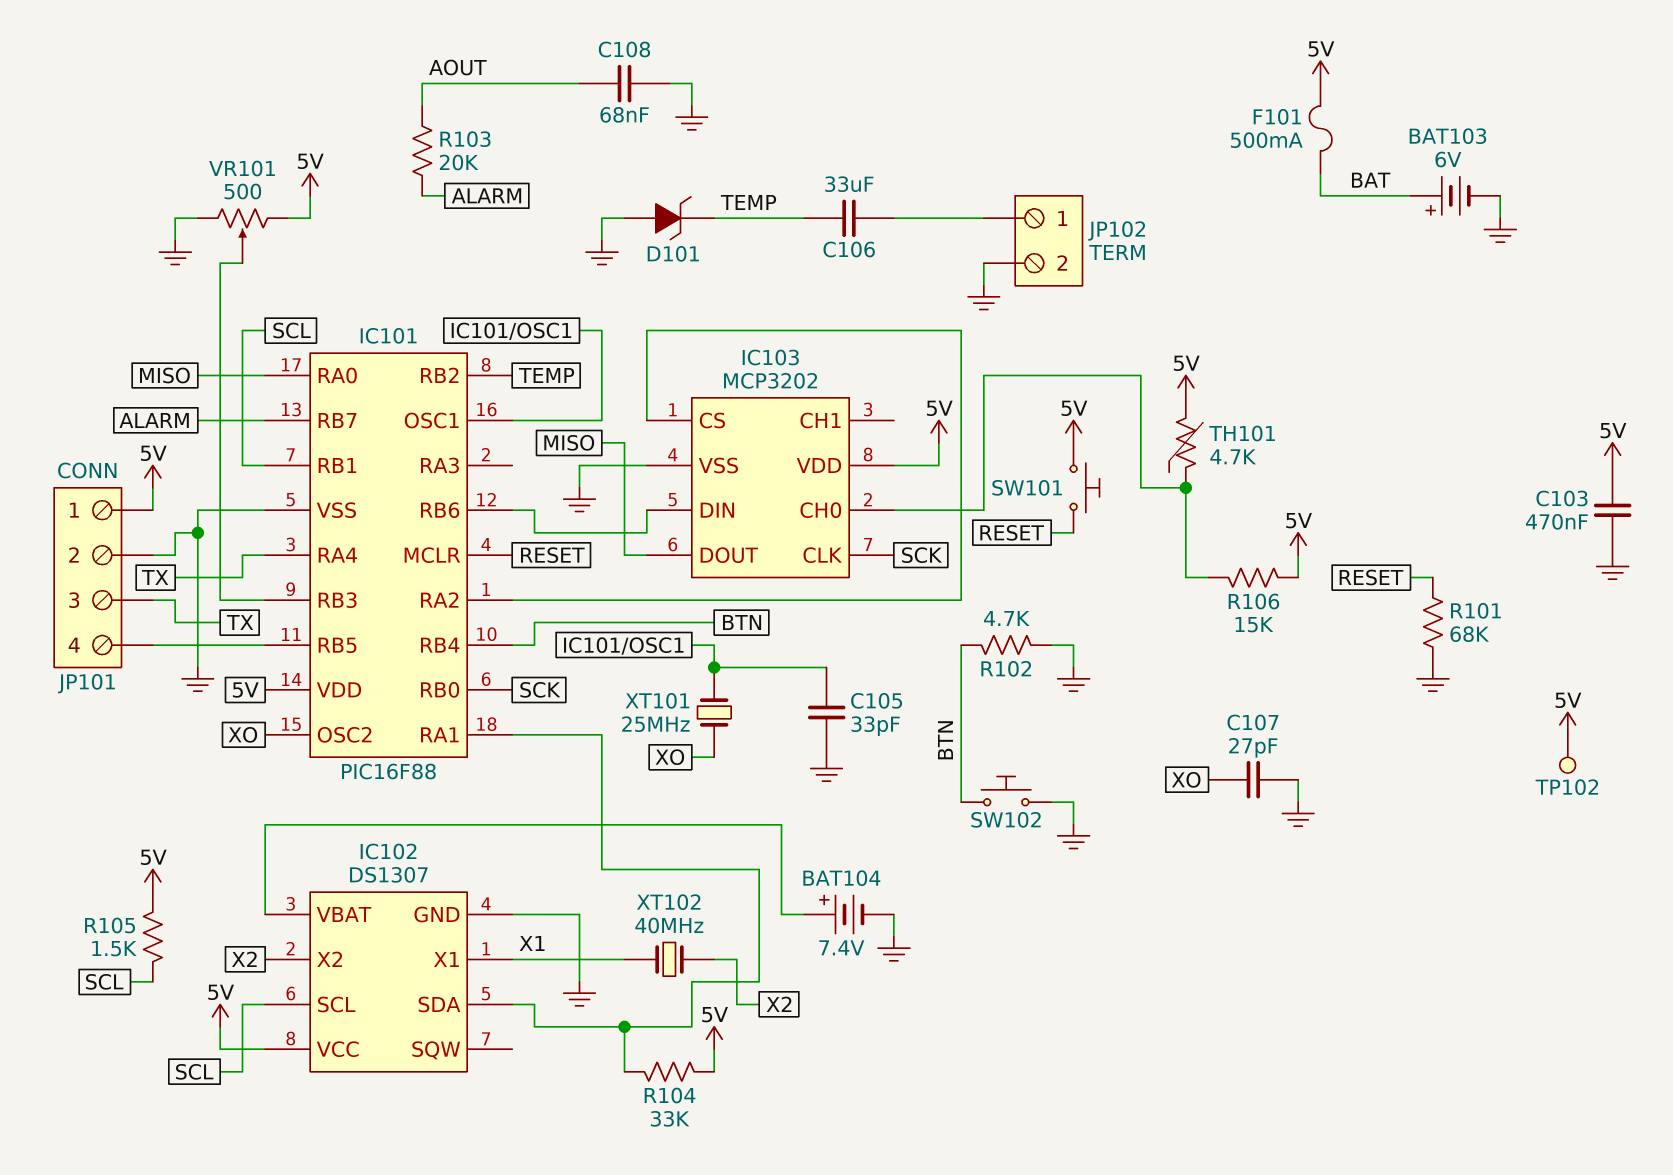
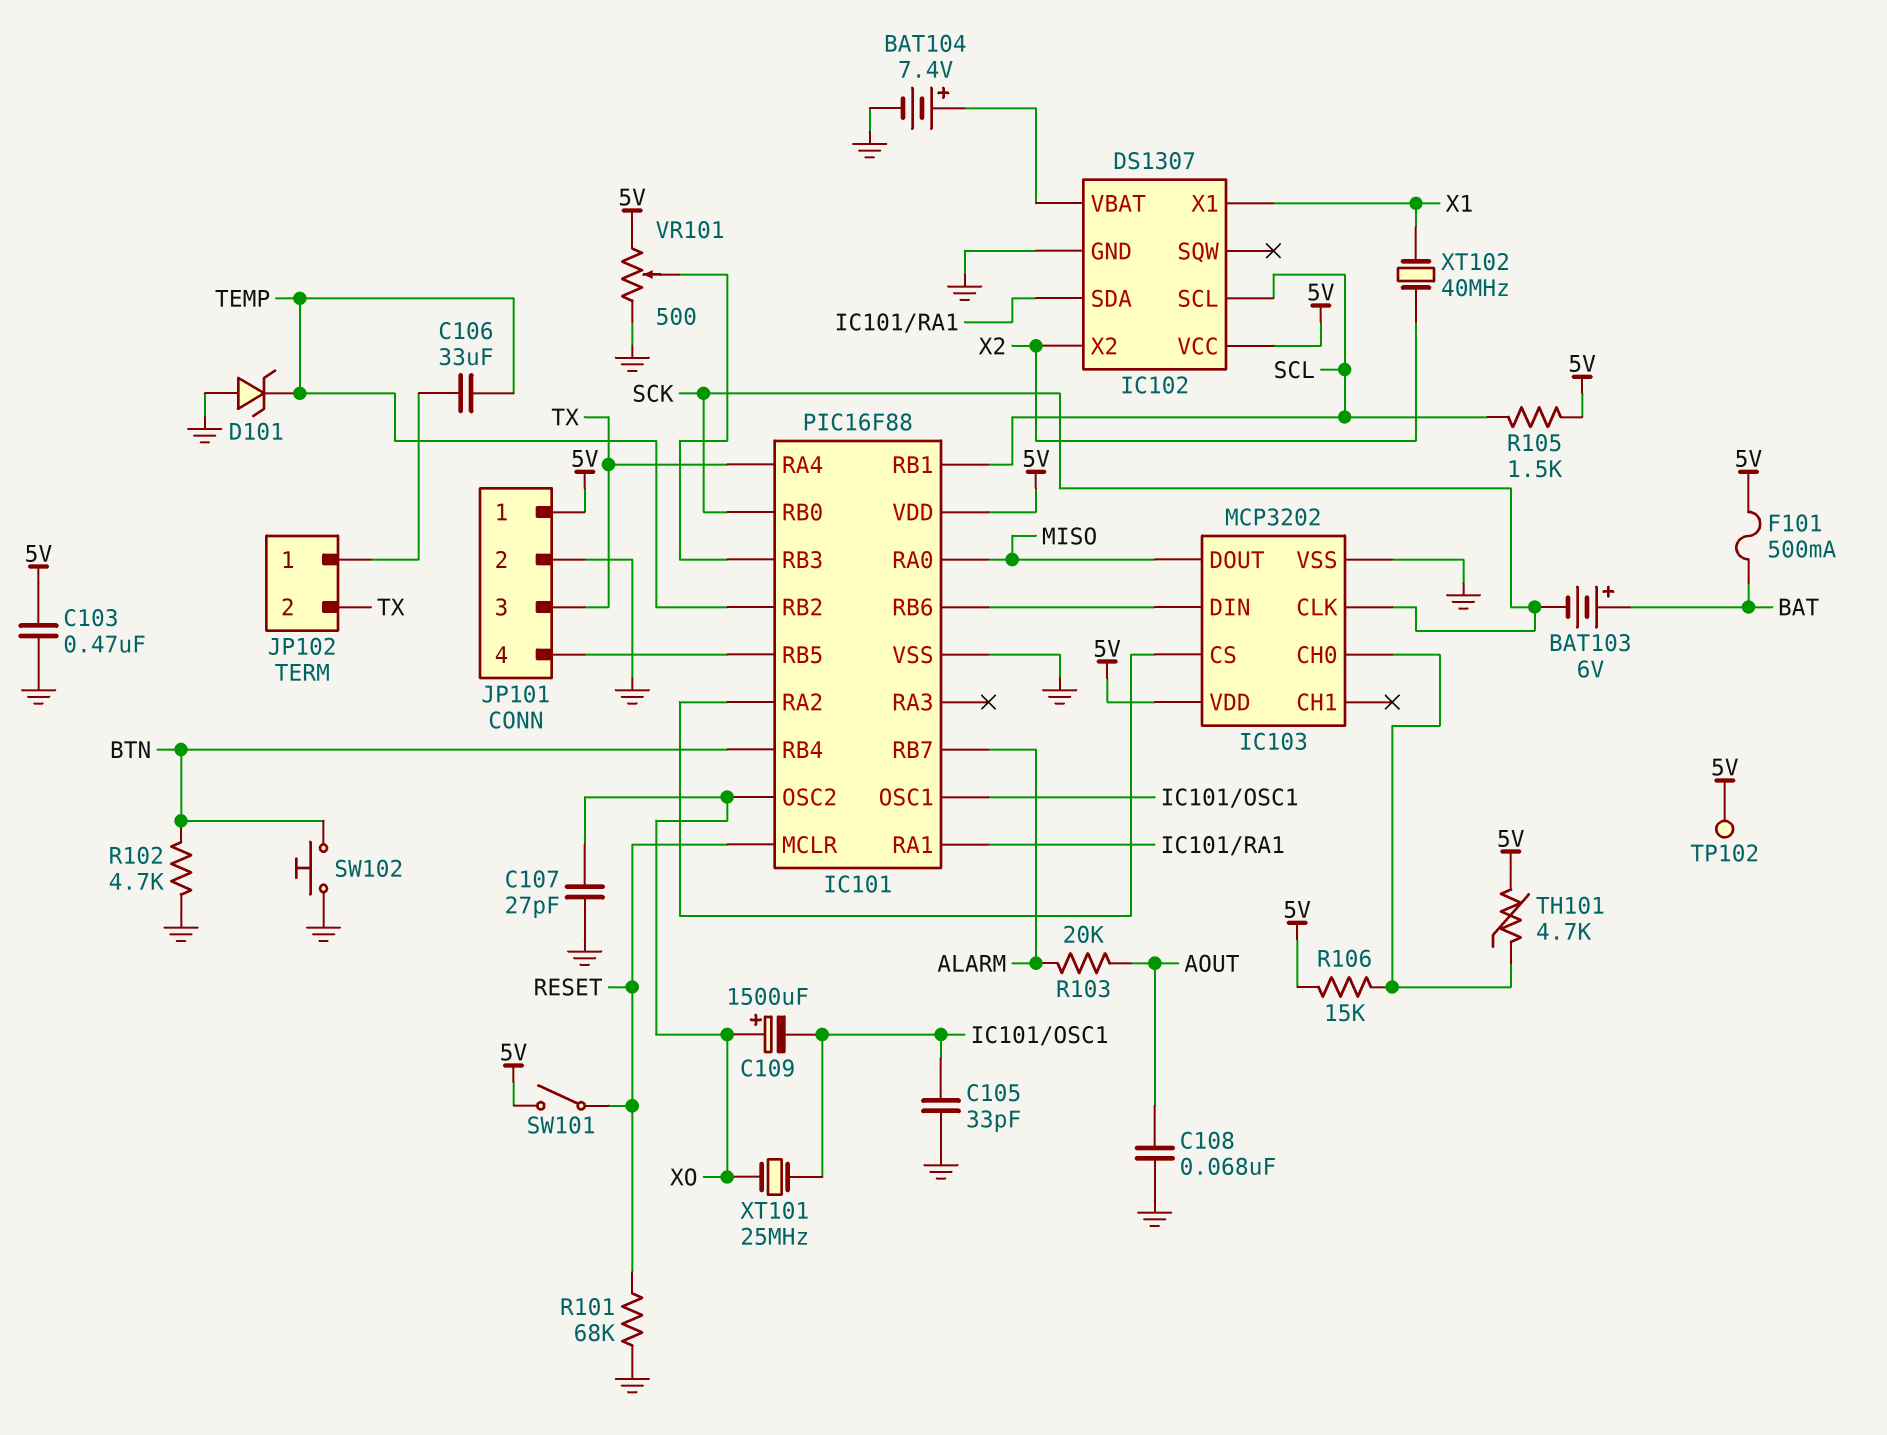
BAT103: 6V (plus BAT, minus GND) -> 6V (plus BAT, minus SCK)
C109: none -> 1500uF (plus XO, minus IC101/OSC1)
JP102 pin 2: GND -> TX
R104: 33k (5V, IC101/RA1) -> none
SW101: button (5V, RESET) -> switch (5V, RESET)

